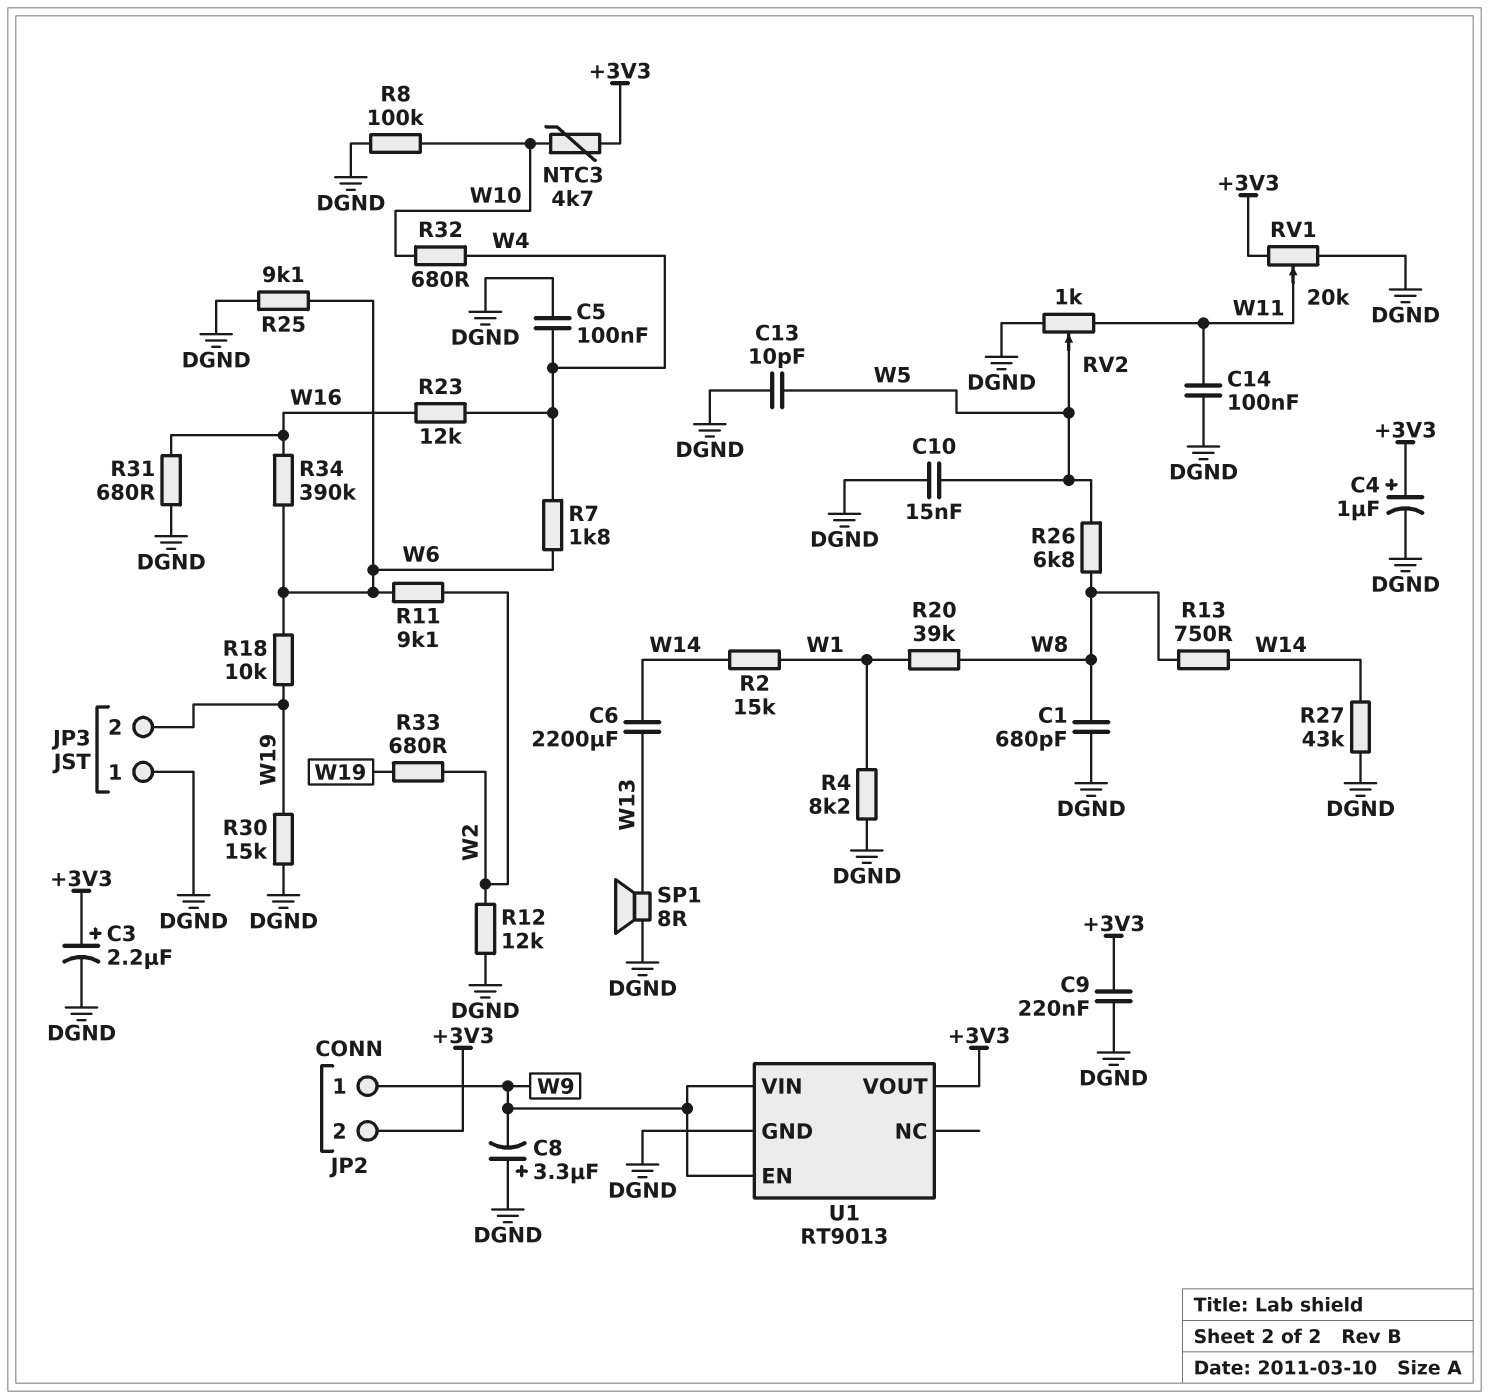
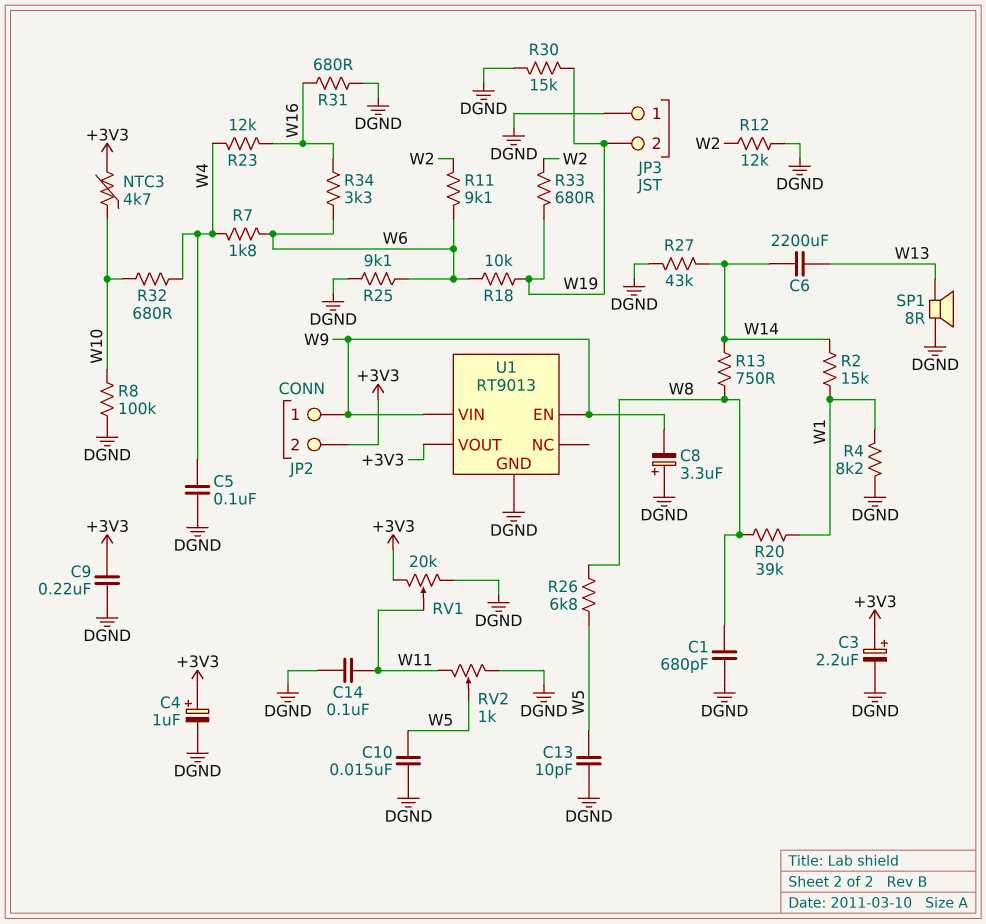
R34: 390k (W6, W16) -> 3.3k (W6, W16)

